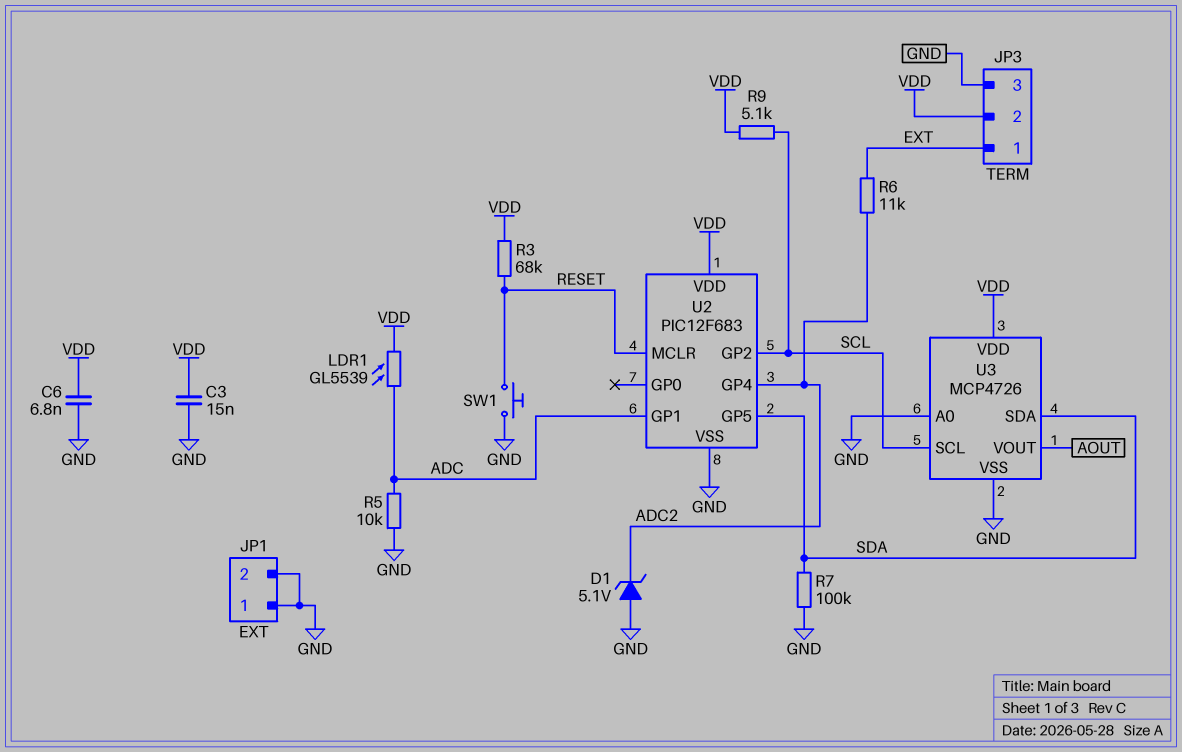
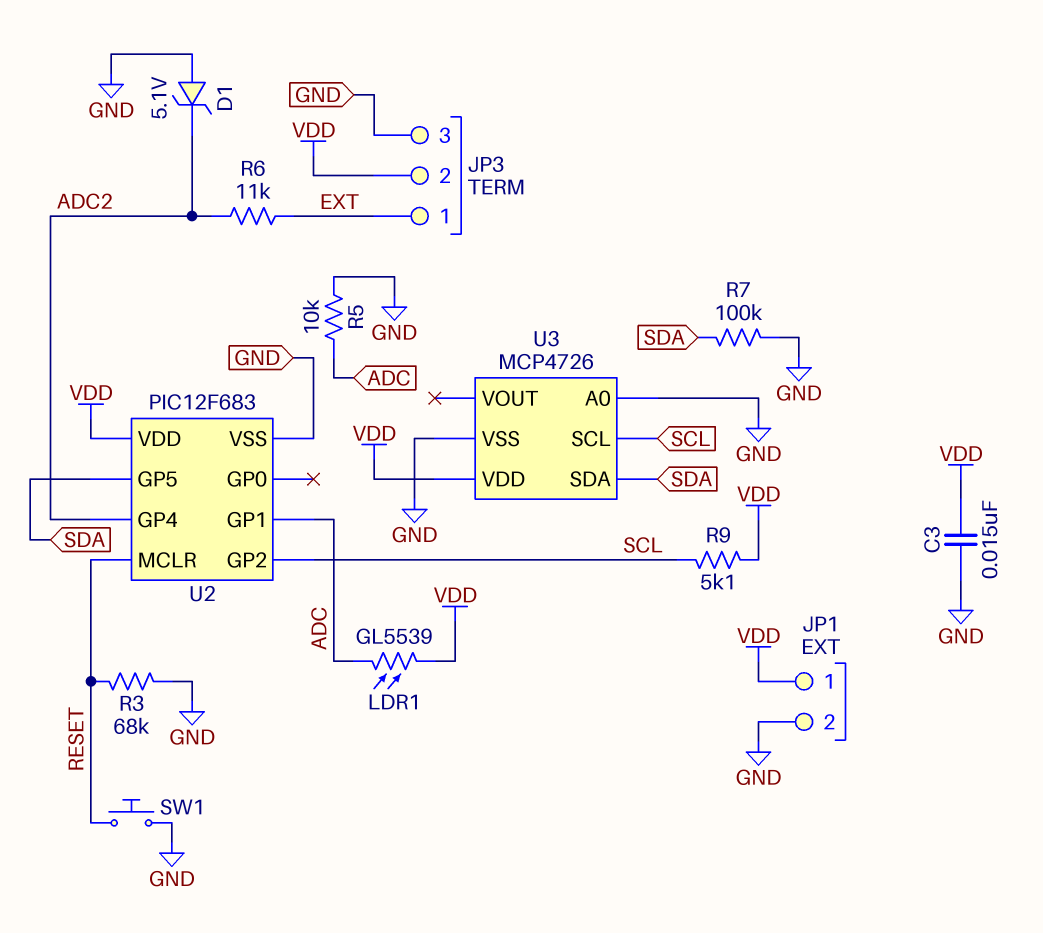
C6: 6.8nF (GND, VDD) -> none
JP1 pin 1: GND -> VDD
R3: 68k (RESET, VDD) -> 68k (GND, RESET)
U3 pin VOUT: AOUT -> none

